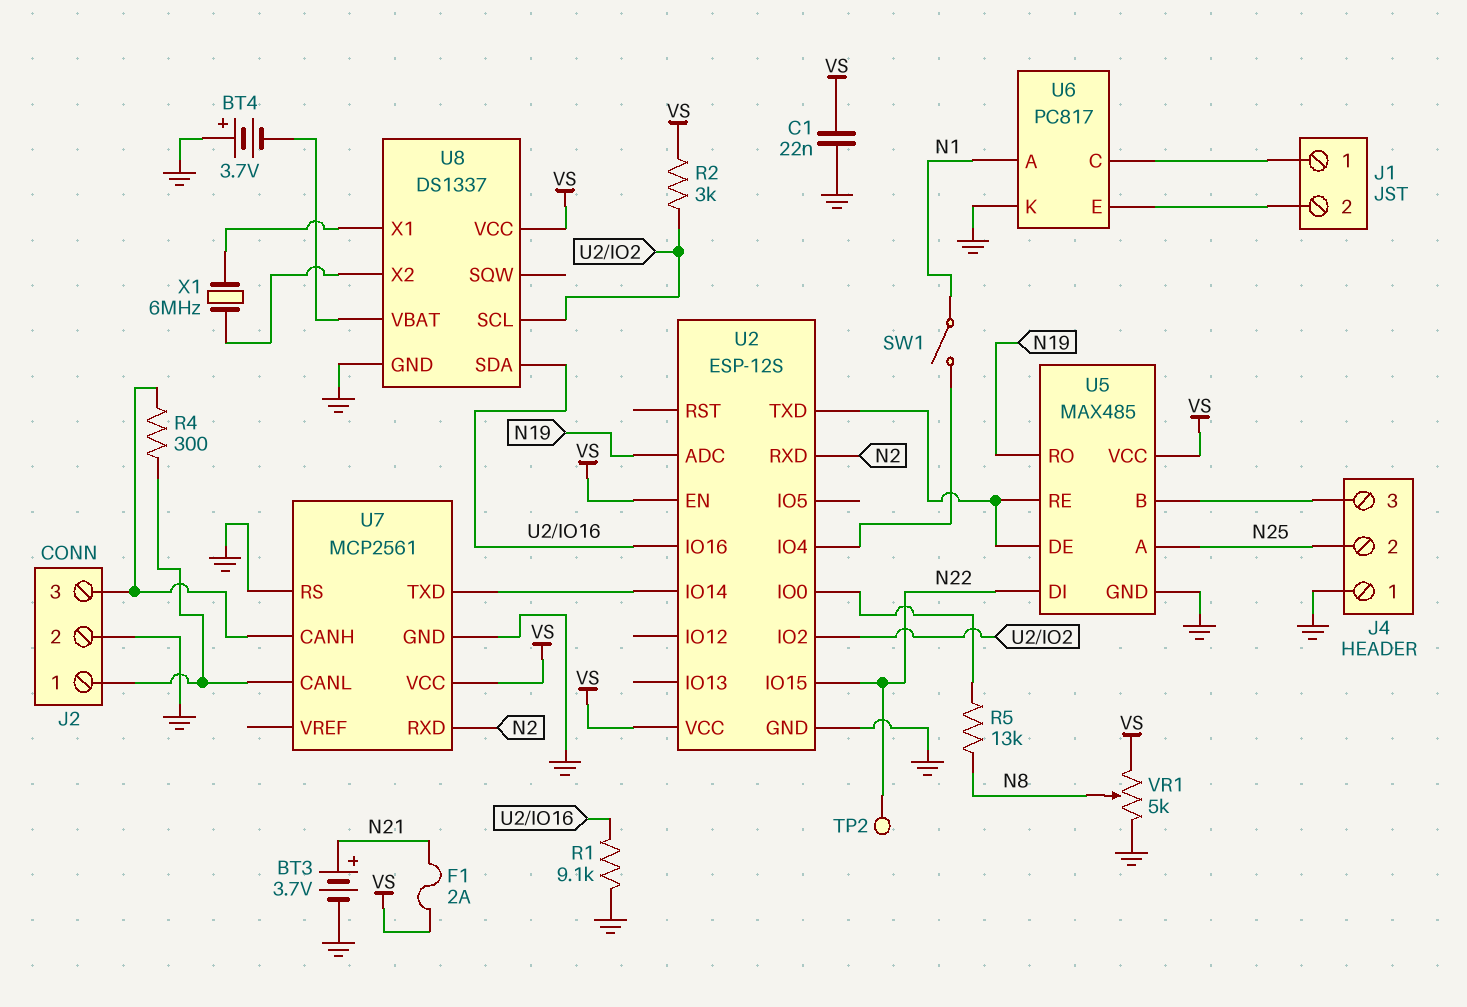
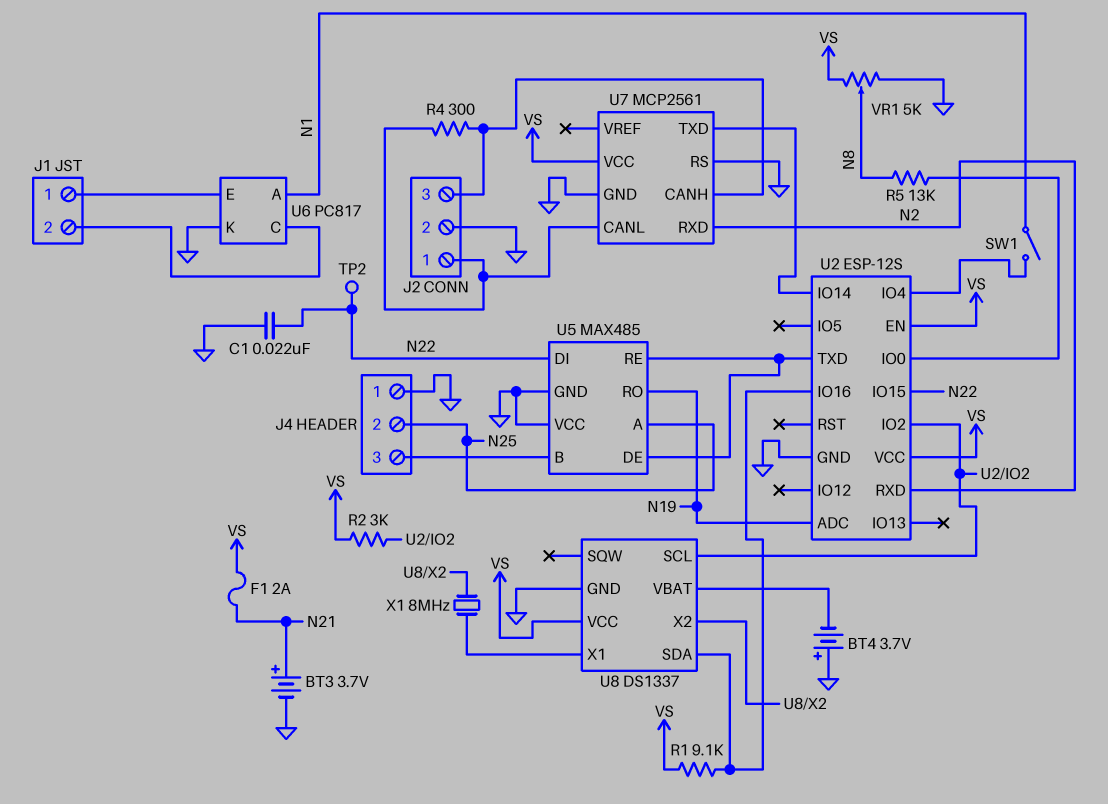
C1: 22nF (GND, VS) -> 22nF (GND, N22)
R1: 9.1k (GND, U2/IO16) -> 9.1k (U2/IO16, VS)
U5 pin VCC: VS -> GND
U6 pin C: J1/1 -> J1/2
U6 pin E: J1/2 -> J1/1
X1: 6MHz (U8/X1, U8/X2) -> 8MHz (U8/X1, U8/X2)

